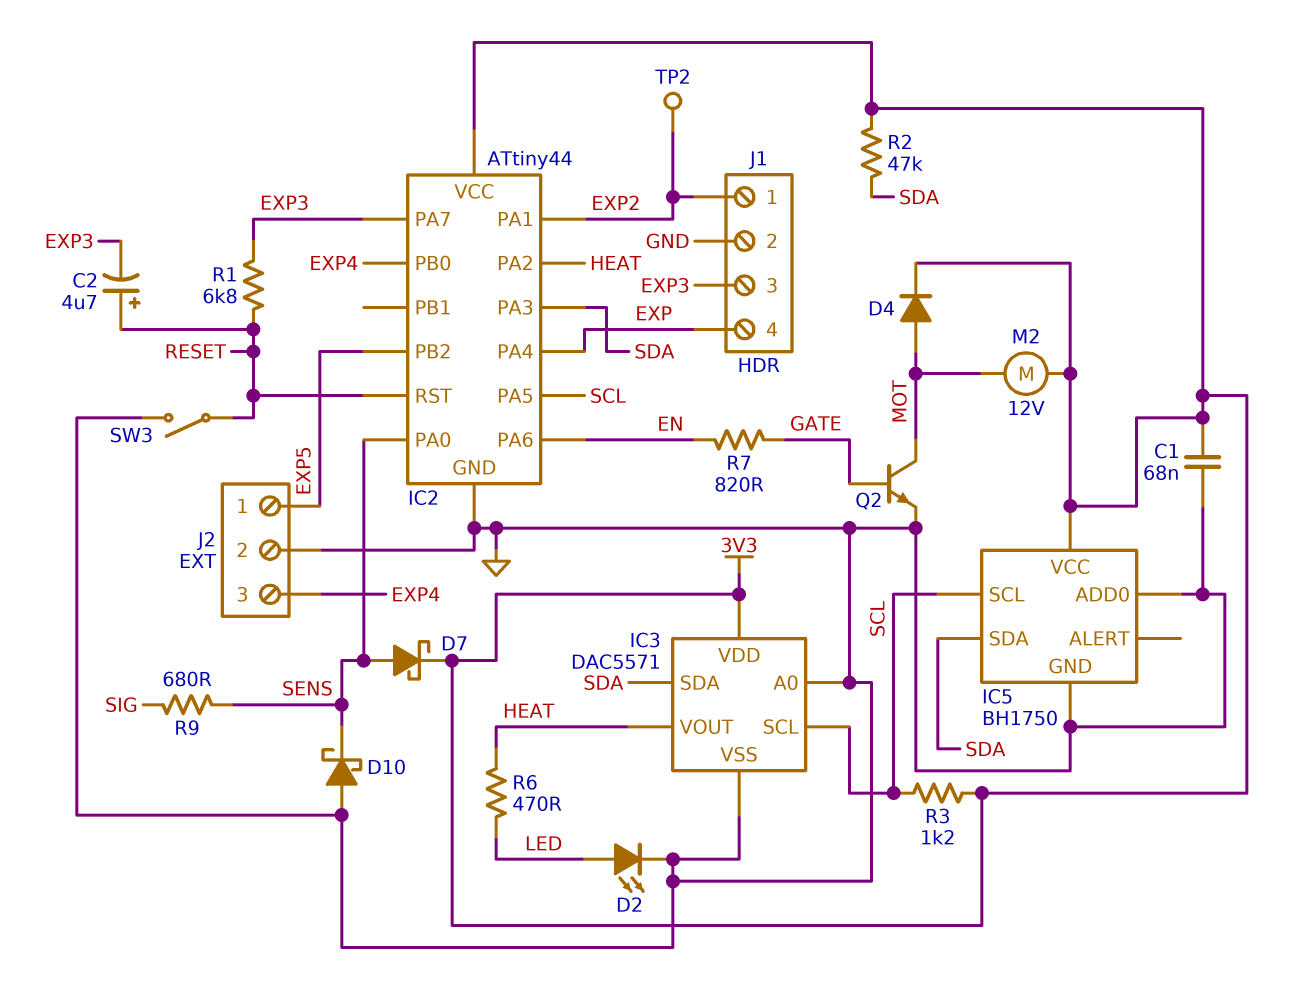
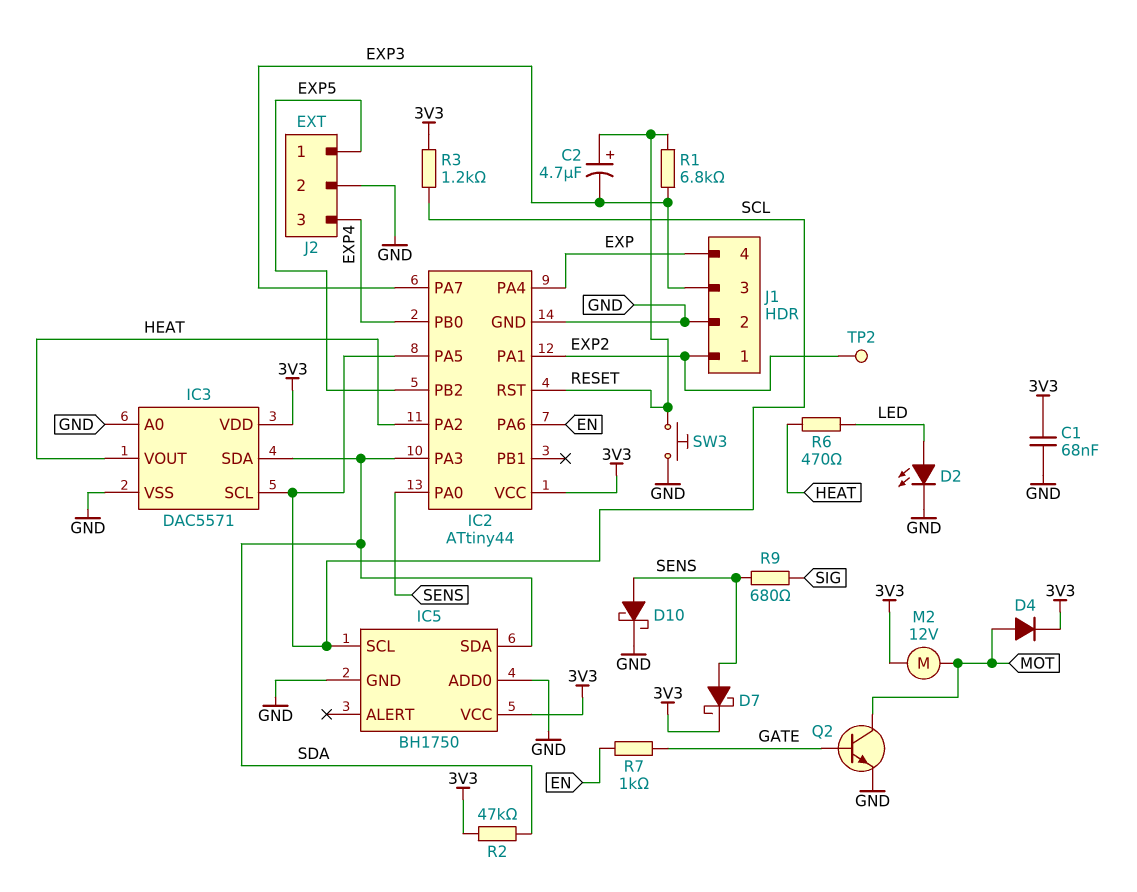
D10: schottky (A GND, K SENS) -> schottky (A SENS, K GND)
R7: 820 (EN, GATE) -> 1k (EN, GATE)
SW3: switch (GND, RESET) -> button (GND, RESET)

